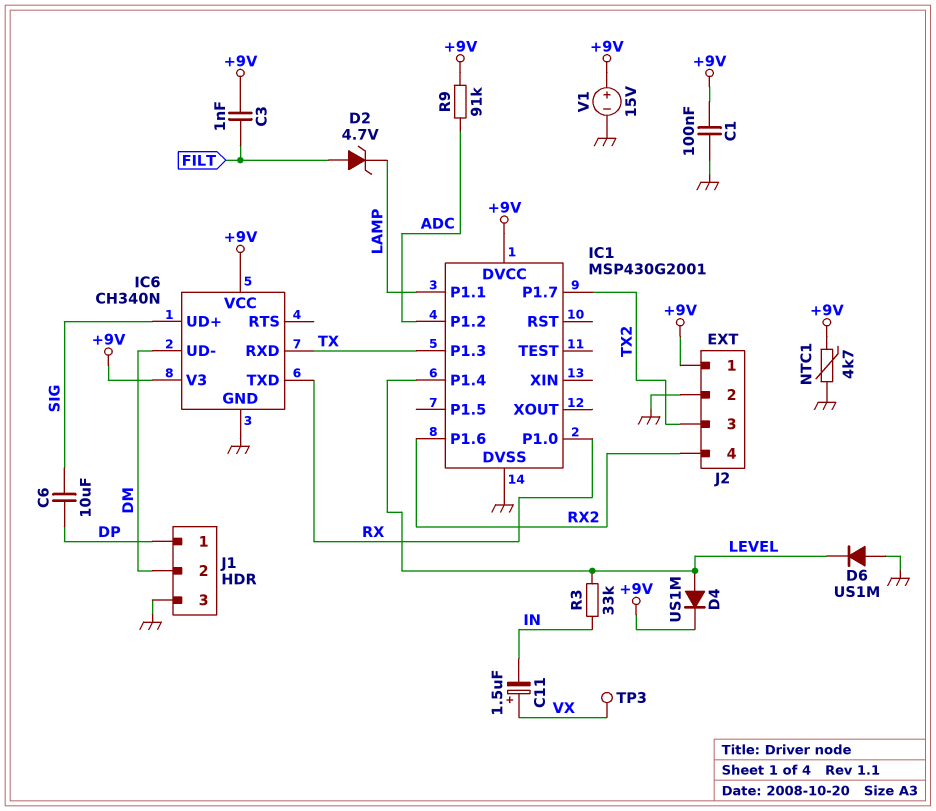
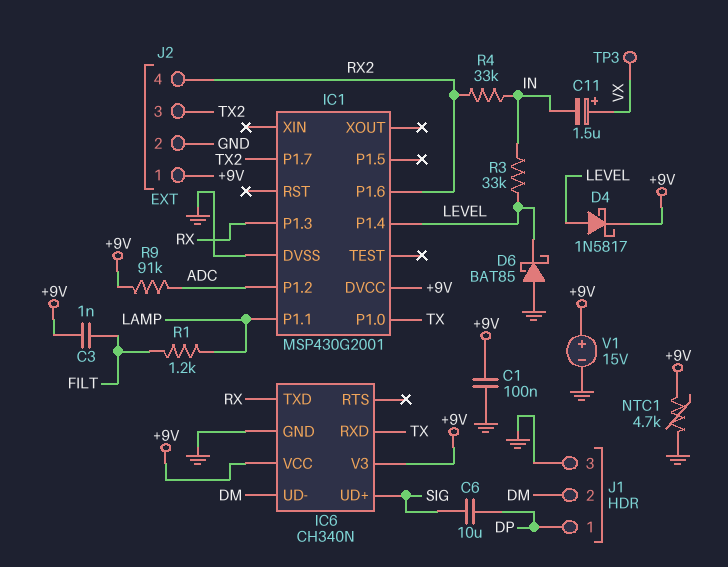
D2: zener 4.7V (A FILT, K LAMP) -> none
D4: diode US1M (A LEVEL, K +9V) -> schottky 1N5817 (A LEVEL, K +9V)
D6: diode US1M (A GND, K LEVEL) -> schottky BAT85 (A GND, K LEVEL)
IC1 pin P1.0: RX -> TX
IC1 pin P1.3: TX -> RX
R1: none -> 1.2k (FILT, LAMP)
R4: none -> 33k (IN, RX2)

